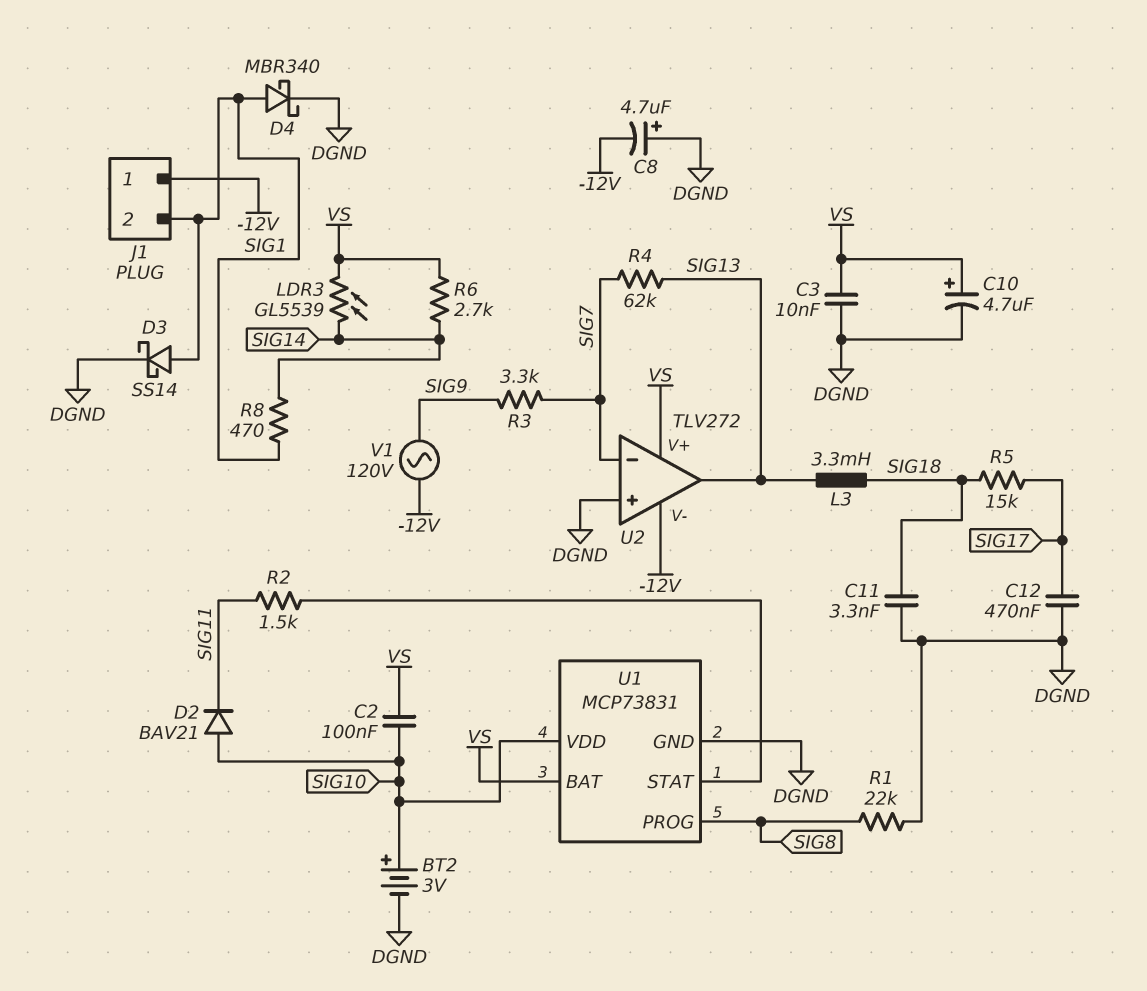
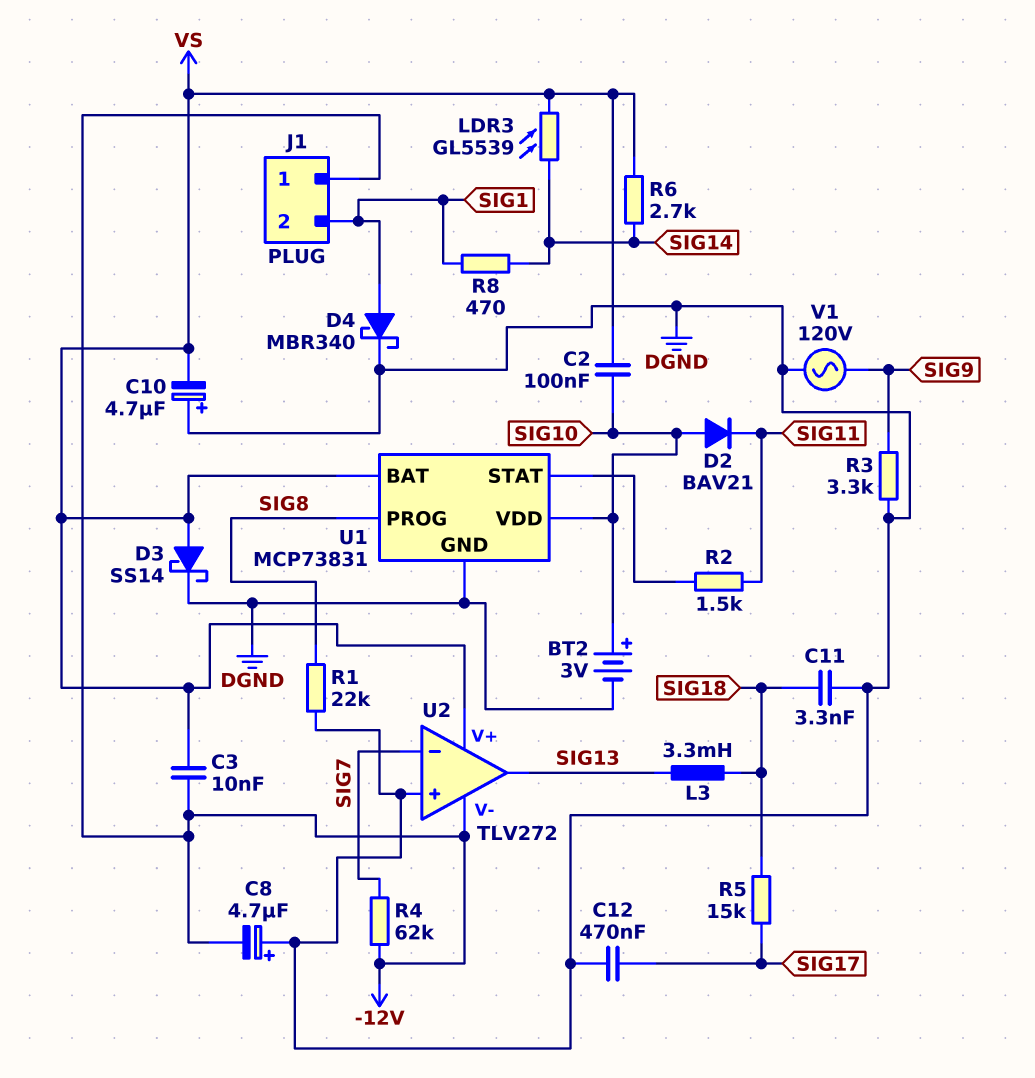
C3: 10nF (DGND, VS) -> 10nF (-12V, VS)
C10: 4.7uF (plus VS, minus DGND) -> 4.7uF (plus DGND, minus VS)
D3: schottky SS14 (A SIG1, K DGND) -> schottky SS14 (A VS, K DGND)
R3: 3.3k (SIG7, SIG9) -> 3.3k (DGND, SIG9)
R4: 62k (SIG7, SIG13) -> 62k (-12V, SIG7)
V1: AC 120V (-12V, SIG9) -> AC 120V (DGND, SIG9)

